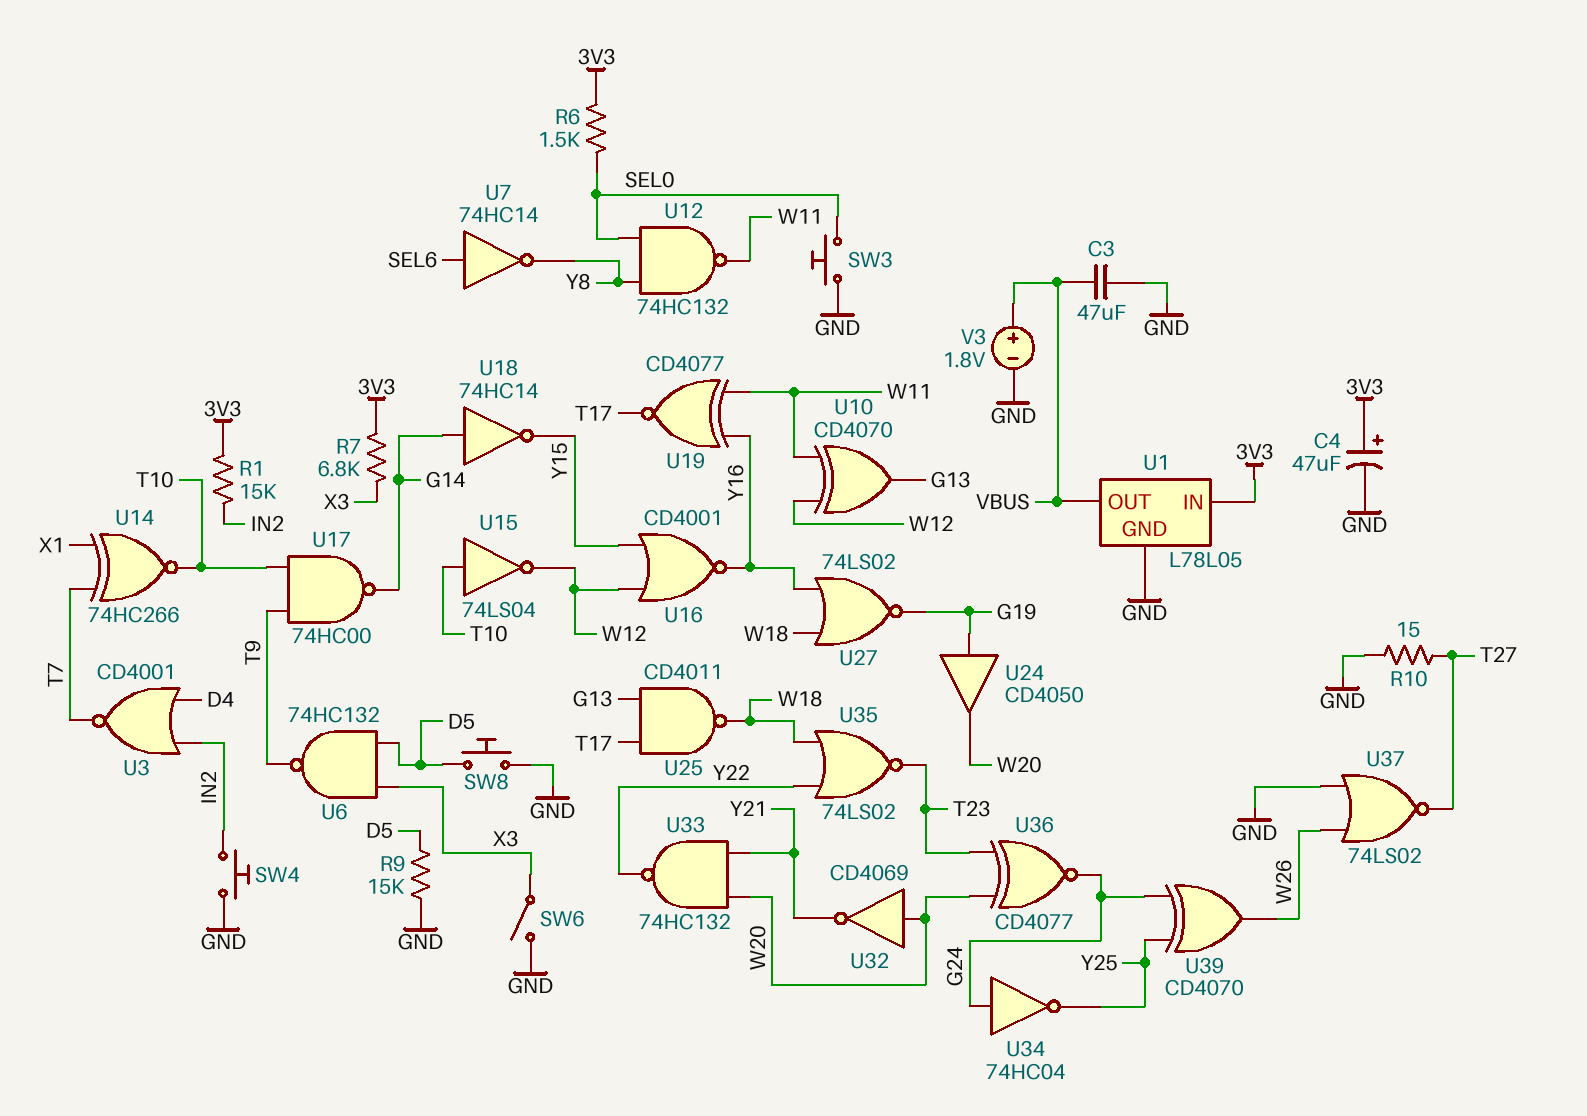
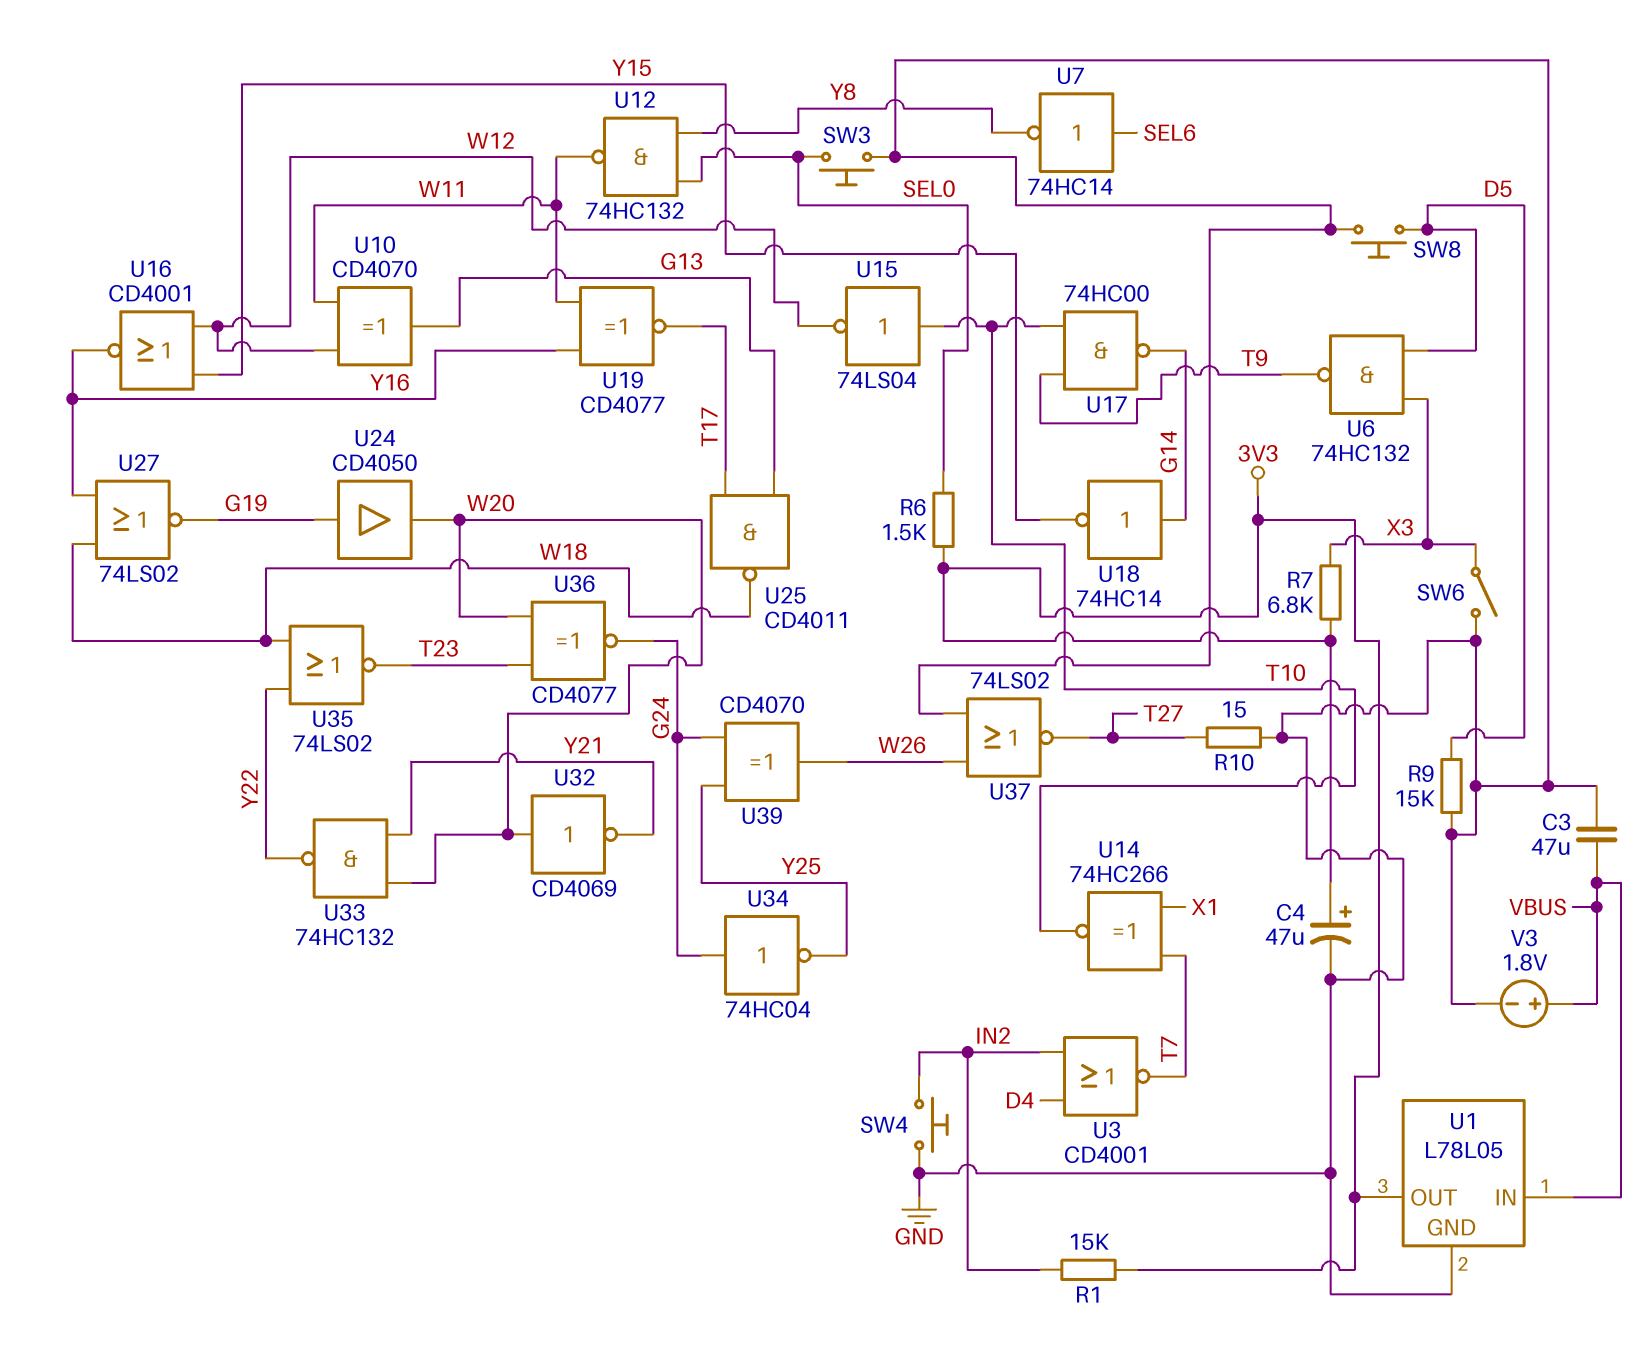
U1 pin IN: 3V3 -> VBUS
U1 pin OUT: VBUS -> 3V3

